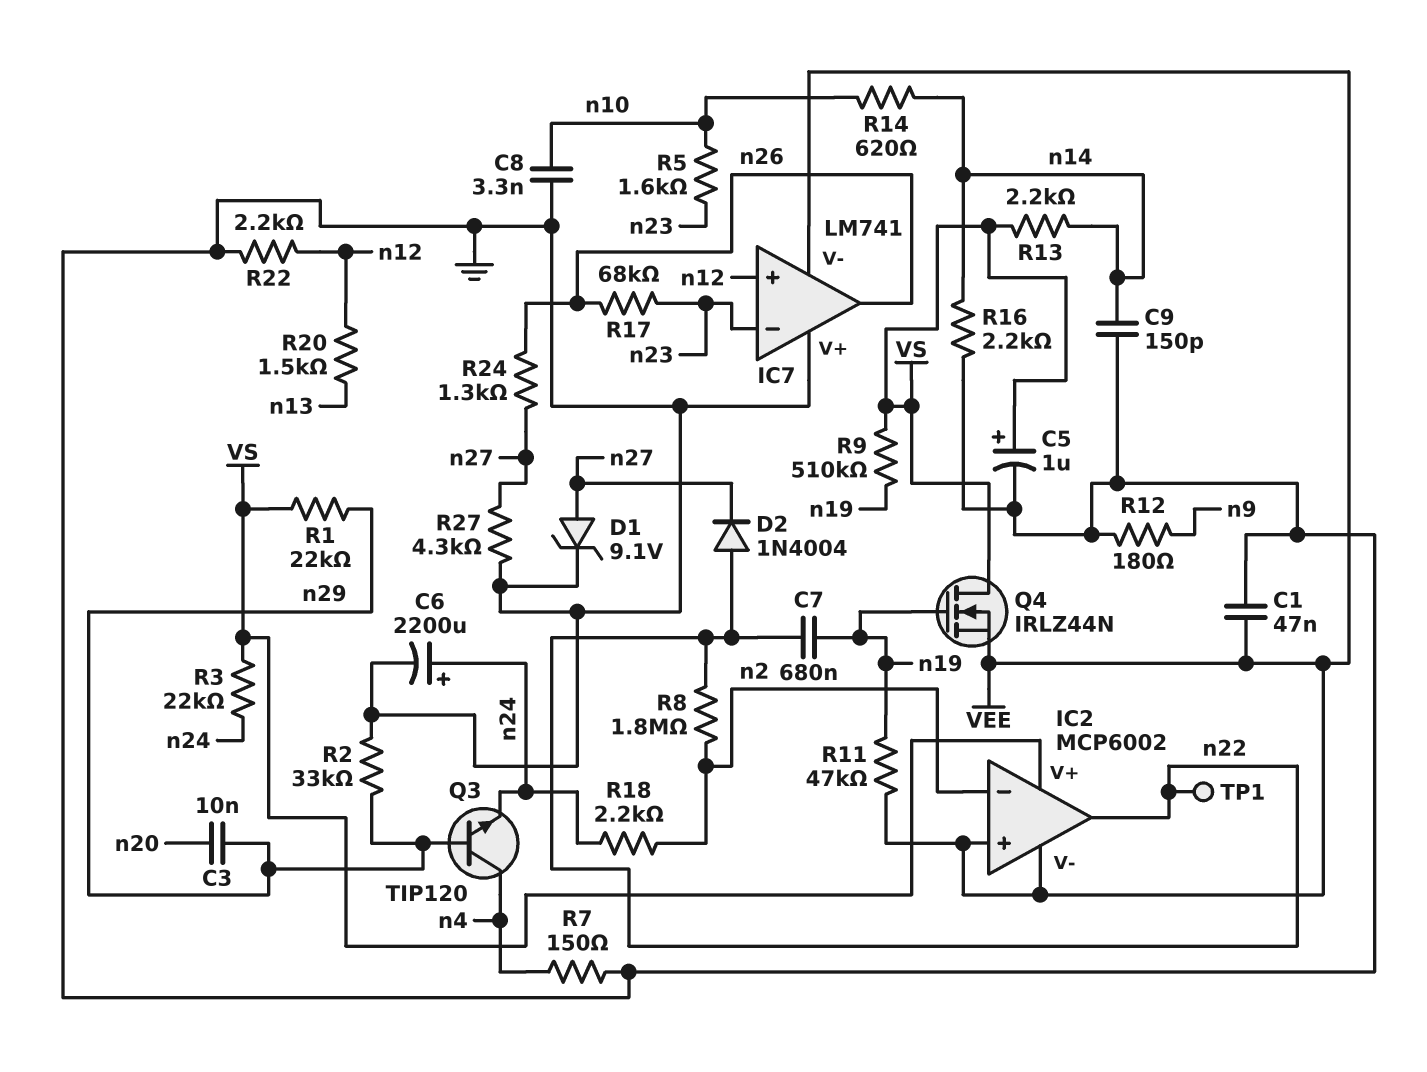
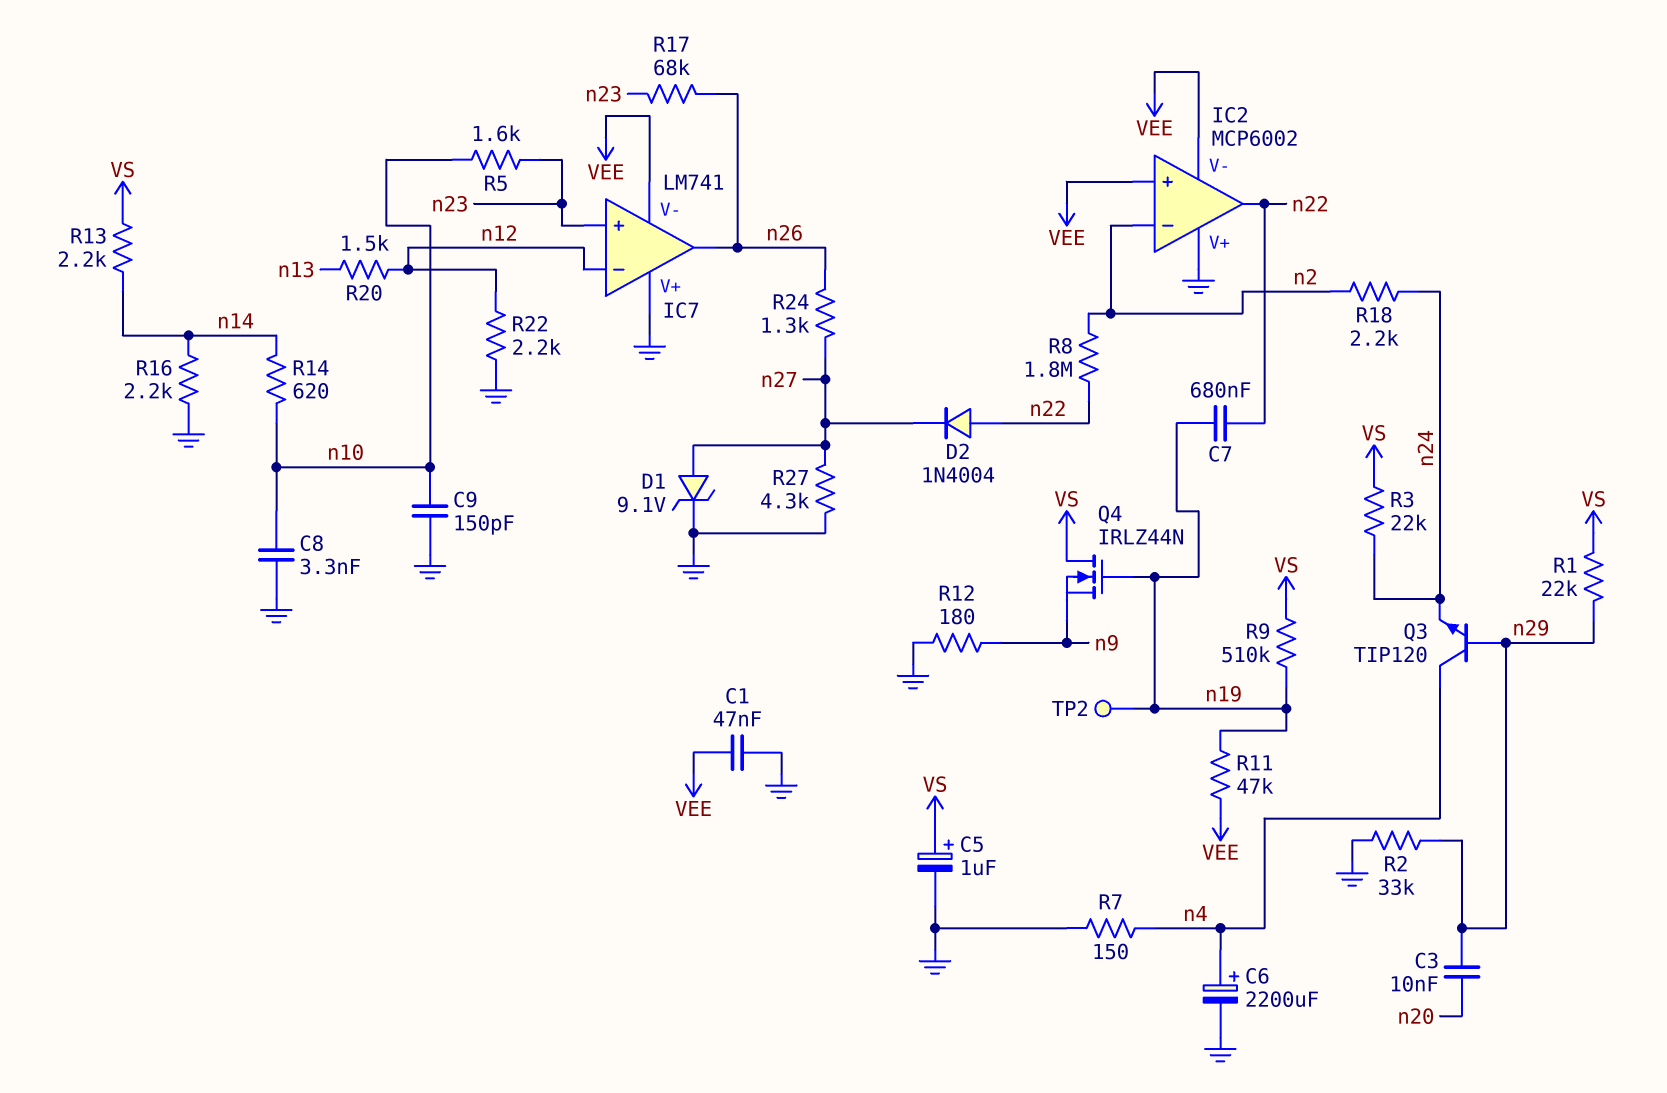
C6: 2200uF (plus n24, minus GND) -> 2200uF (plus n4, minus GND)
C9: 150pF (GND, n14) -> 150pF (GND, n10)
IC2 pin V+: VS -> GND
IC7 pin in+: n12 -> n23
IC7 pin in-: n23 -> n12
Q4: NMOS IRLZ44N (G n19, D VS, S VEE) -> NMOS IRLZ44N (G n19, D VS, S n9)
TP1: test point (n22) -> none
TP2: none -> test point (n19)

